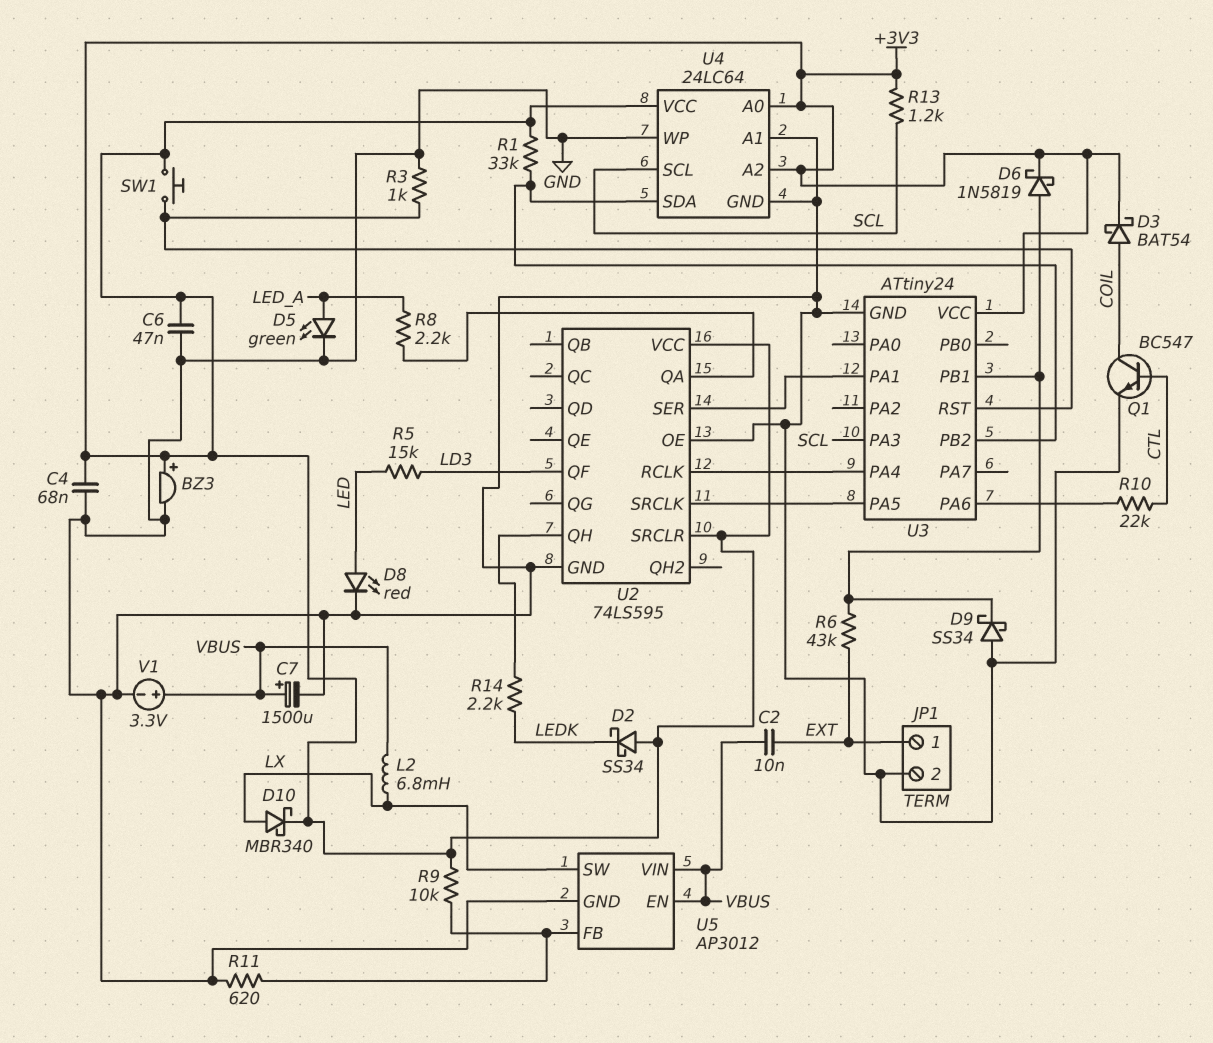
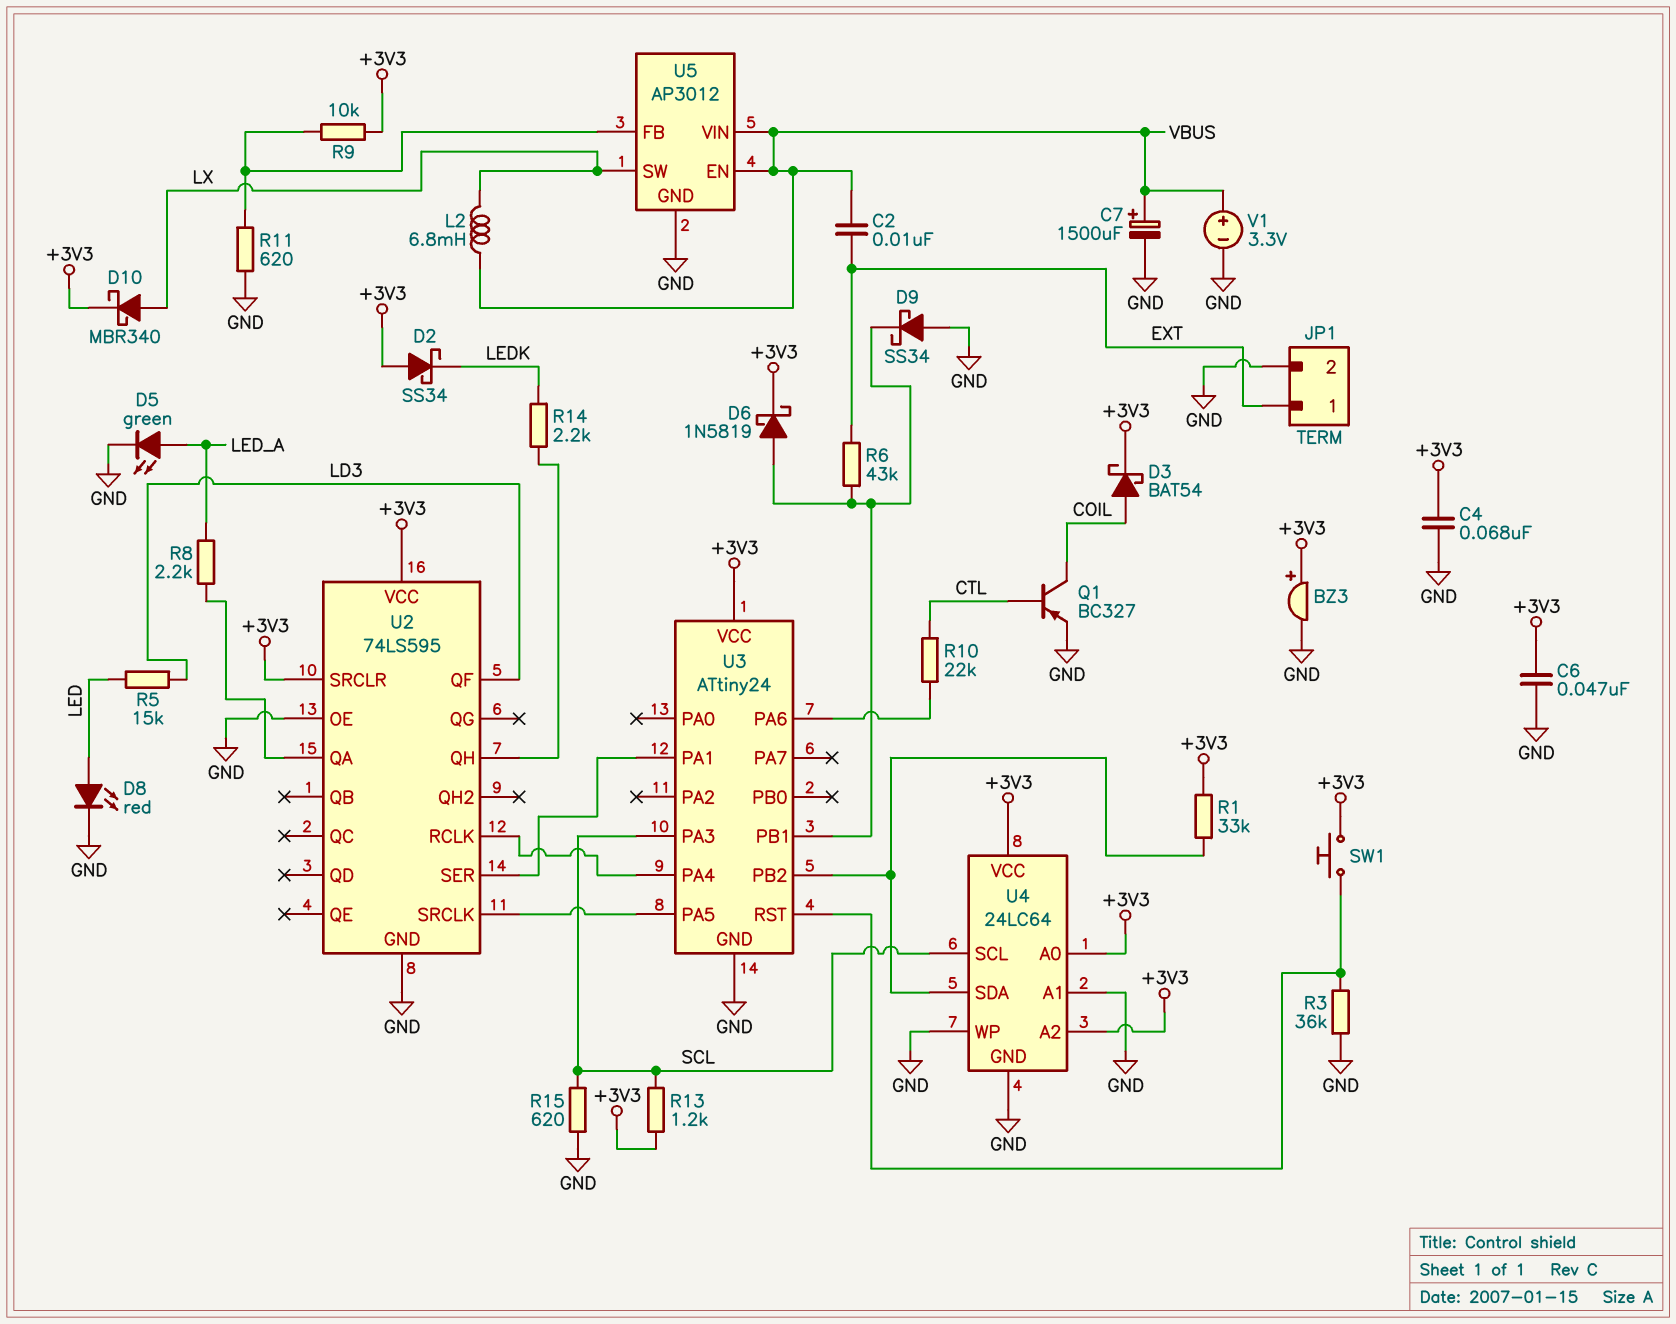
Q1: NPN BC547 (B CTL, C COIL, E GND) -> PNP BC327 (B CTL, C COIL, E GND)
R3: 1k (GND, U3/RST) -> 36k (GND, U3/RST)
R15: none -> 620 (GND, SCL)

